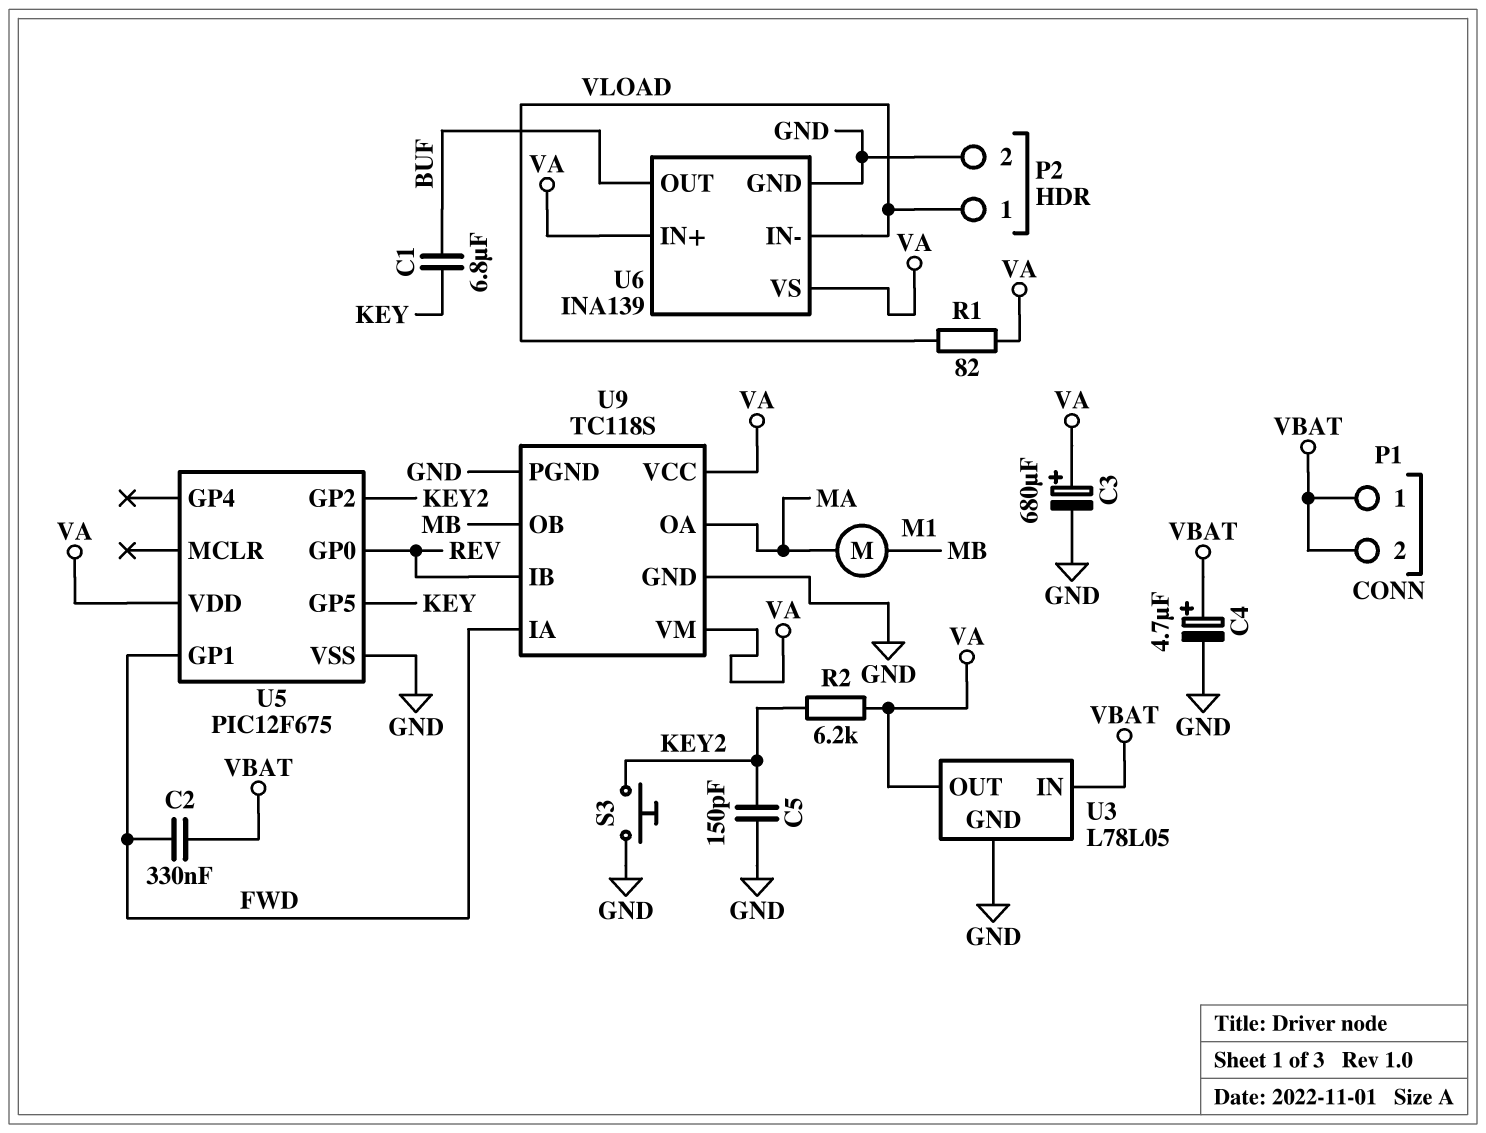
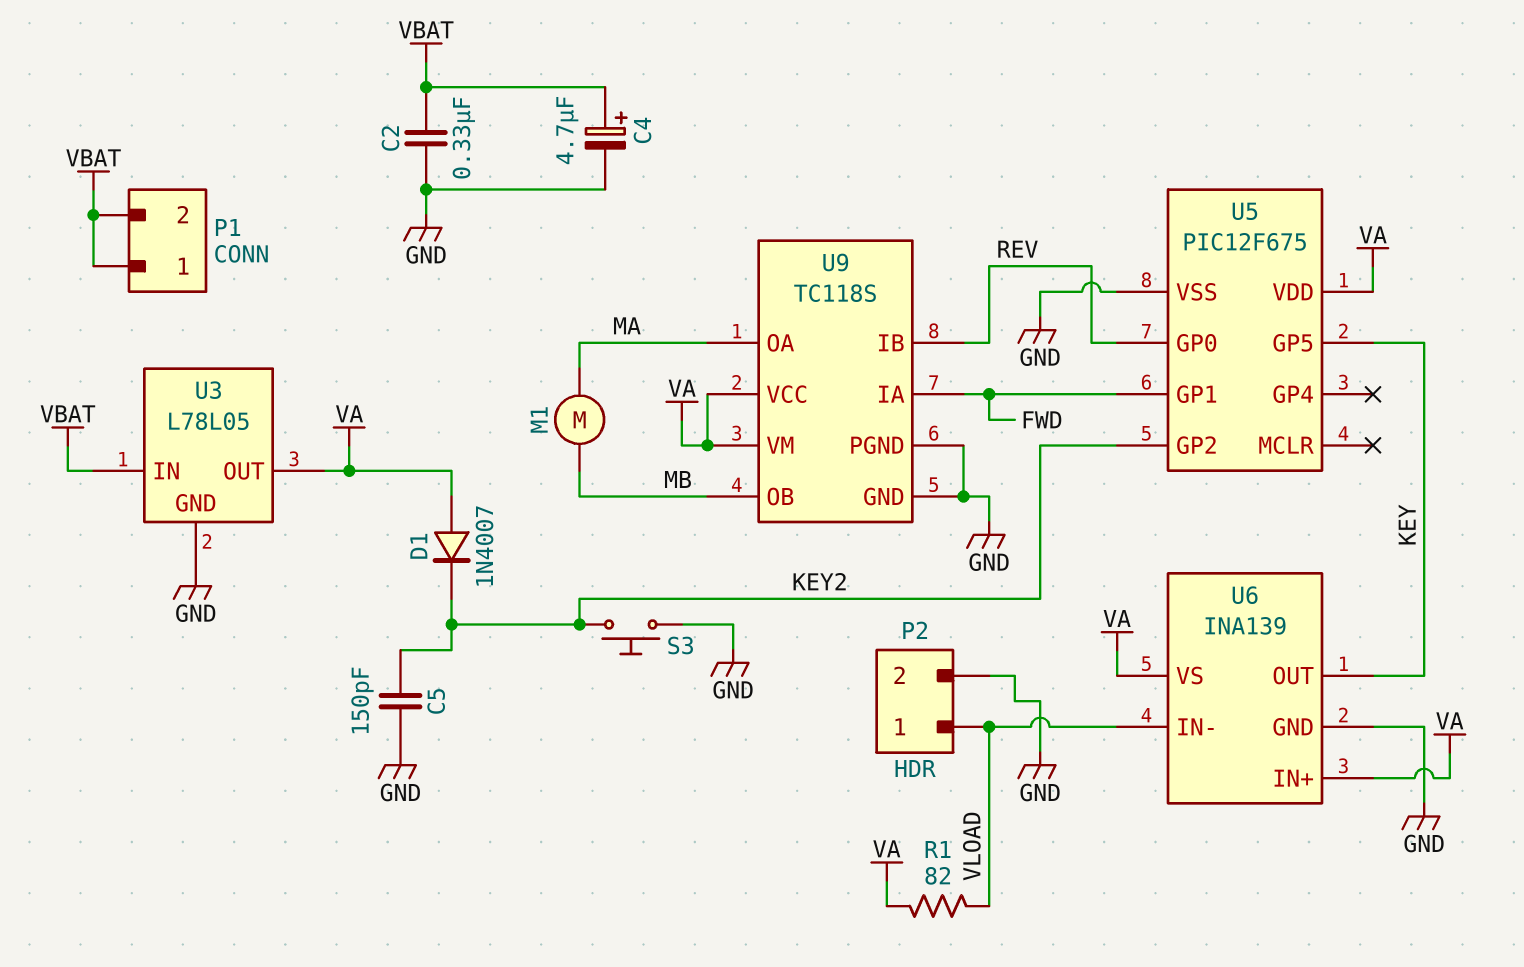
C1: 6.8uF (BUF, KEY) -> none
C2: 330nF (FWD, VBAT) -> 330nF (GND, VBAT)
C3: 680uF (plus VA, minus GND) -> none
D1: none -> diode 1N4007 (A VA, K KEY2)
R2: 6.2k (KEY2, VA) -> none
U6 pin OUT: BUF -> KEY

